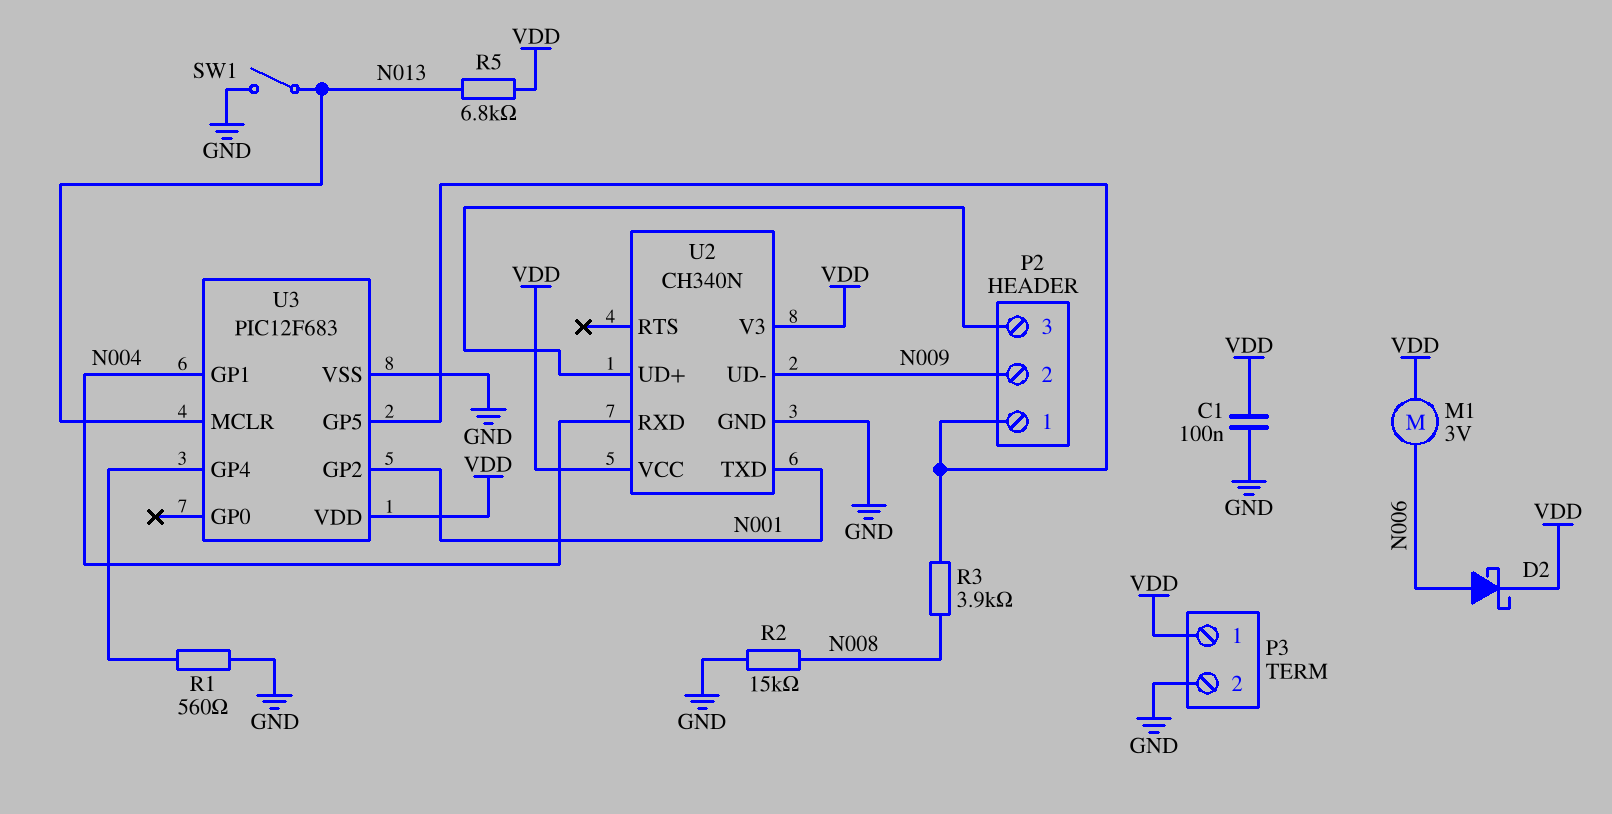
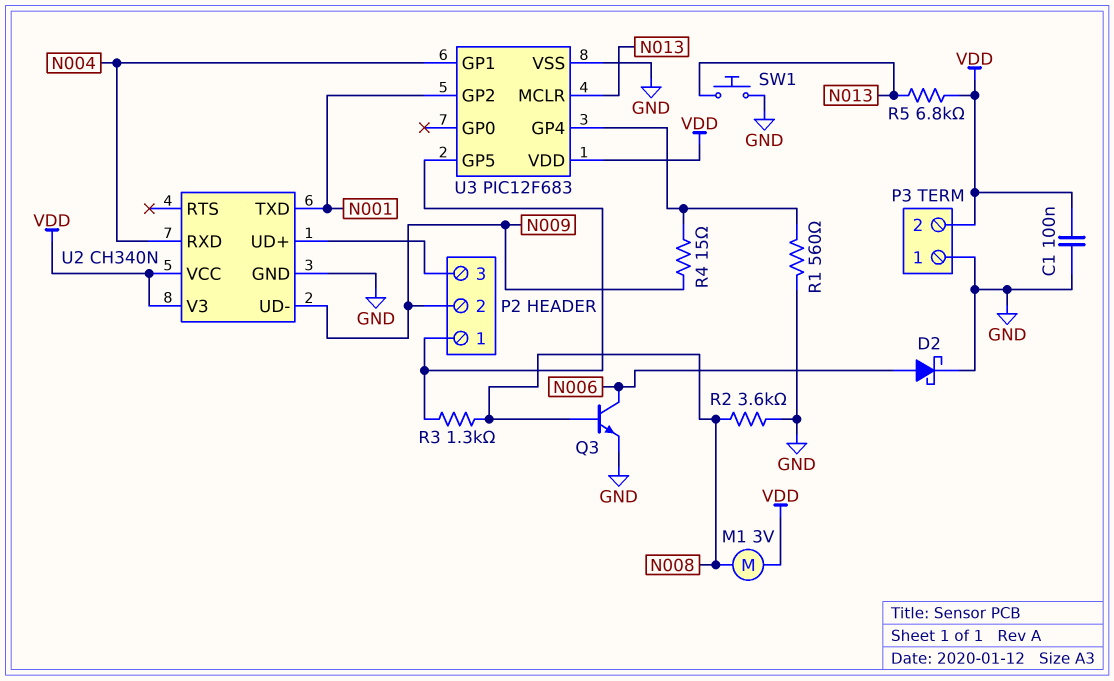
D2: schottky (A N006, K VDD) -> schottky (A N006, K GND)
M1: motor 3V (N006, VDD) -> motor 3V (N008, VDD)
P3 pin 1: VDD -> GND
P3 pin 2: GND -> VDD
Q3: none -> NPN (B N008, C N006, E GND)
R2: 15k (GND, N008) -> 3.6k (GND, N008)
R3: 3.9k (N008, P2/1) -> 1.3k (N008, P2/1)
R4: none -> 15 (N009, U3/GP4)
SW1: switch (GND, N013) -> button (GND, N013)

